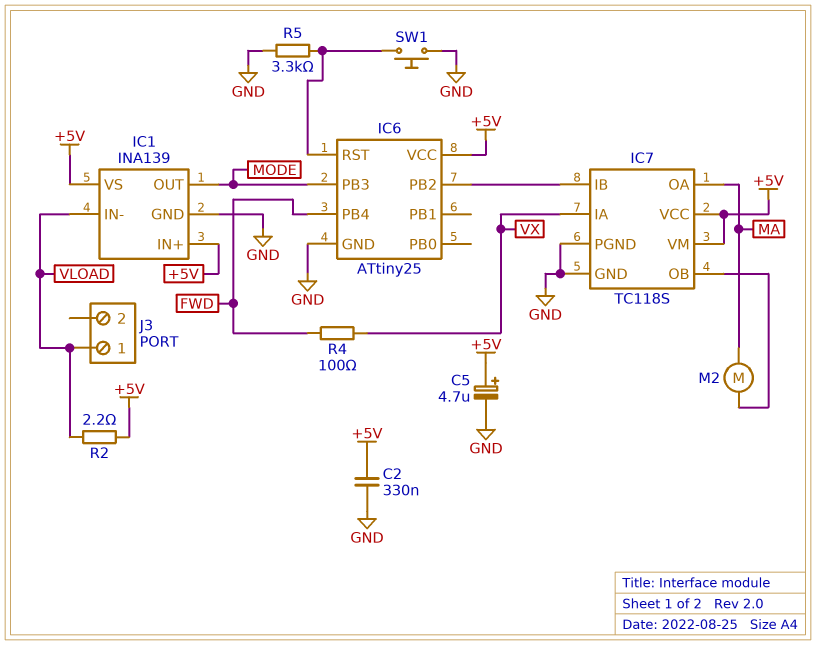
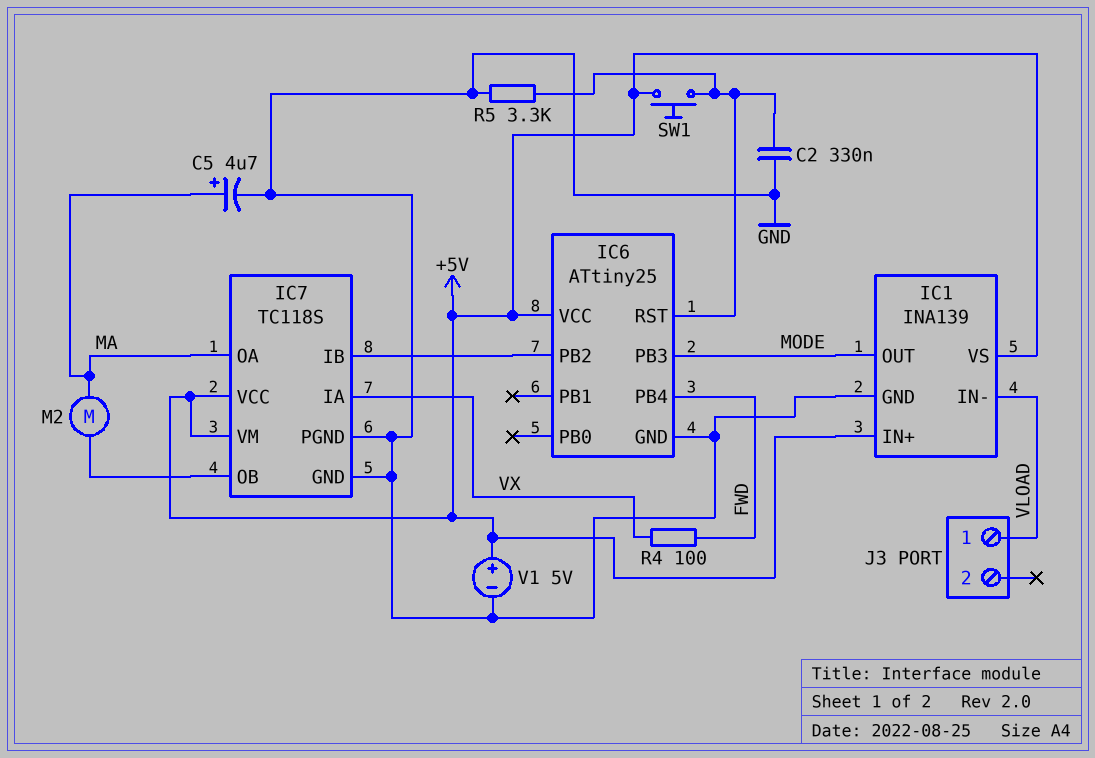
C2: 330nF (+5V, GND) -> 330nF (GND, IC6/RST)
C5: 4.7uF (plus +5V, minus GND) -> 4.7uF (plus MA, minus GND)
R2: 2.2 (+5V, VLOAD) -> none
SW1: button (GND, IC6/RST) -> button (+5V, IC6/RST)
V1: none -> 5V (plus +5V, minus GND)

